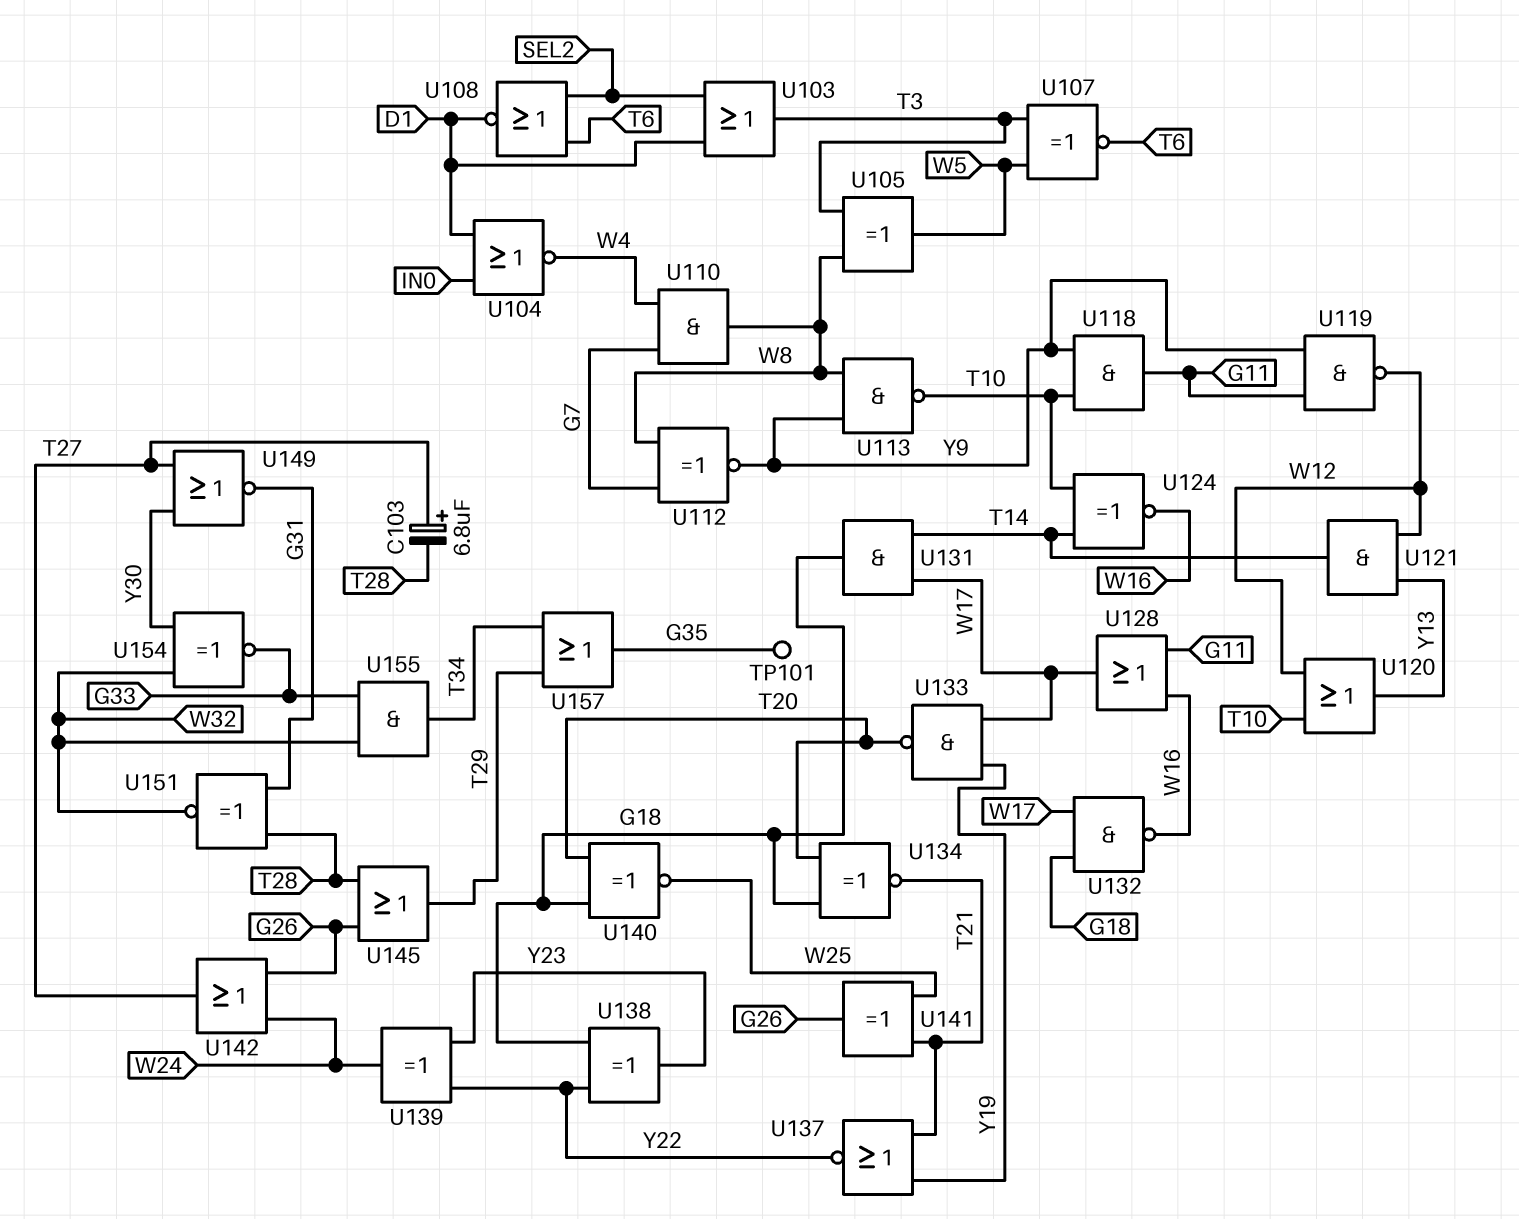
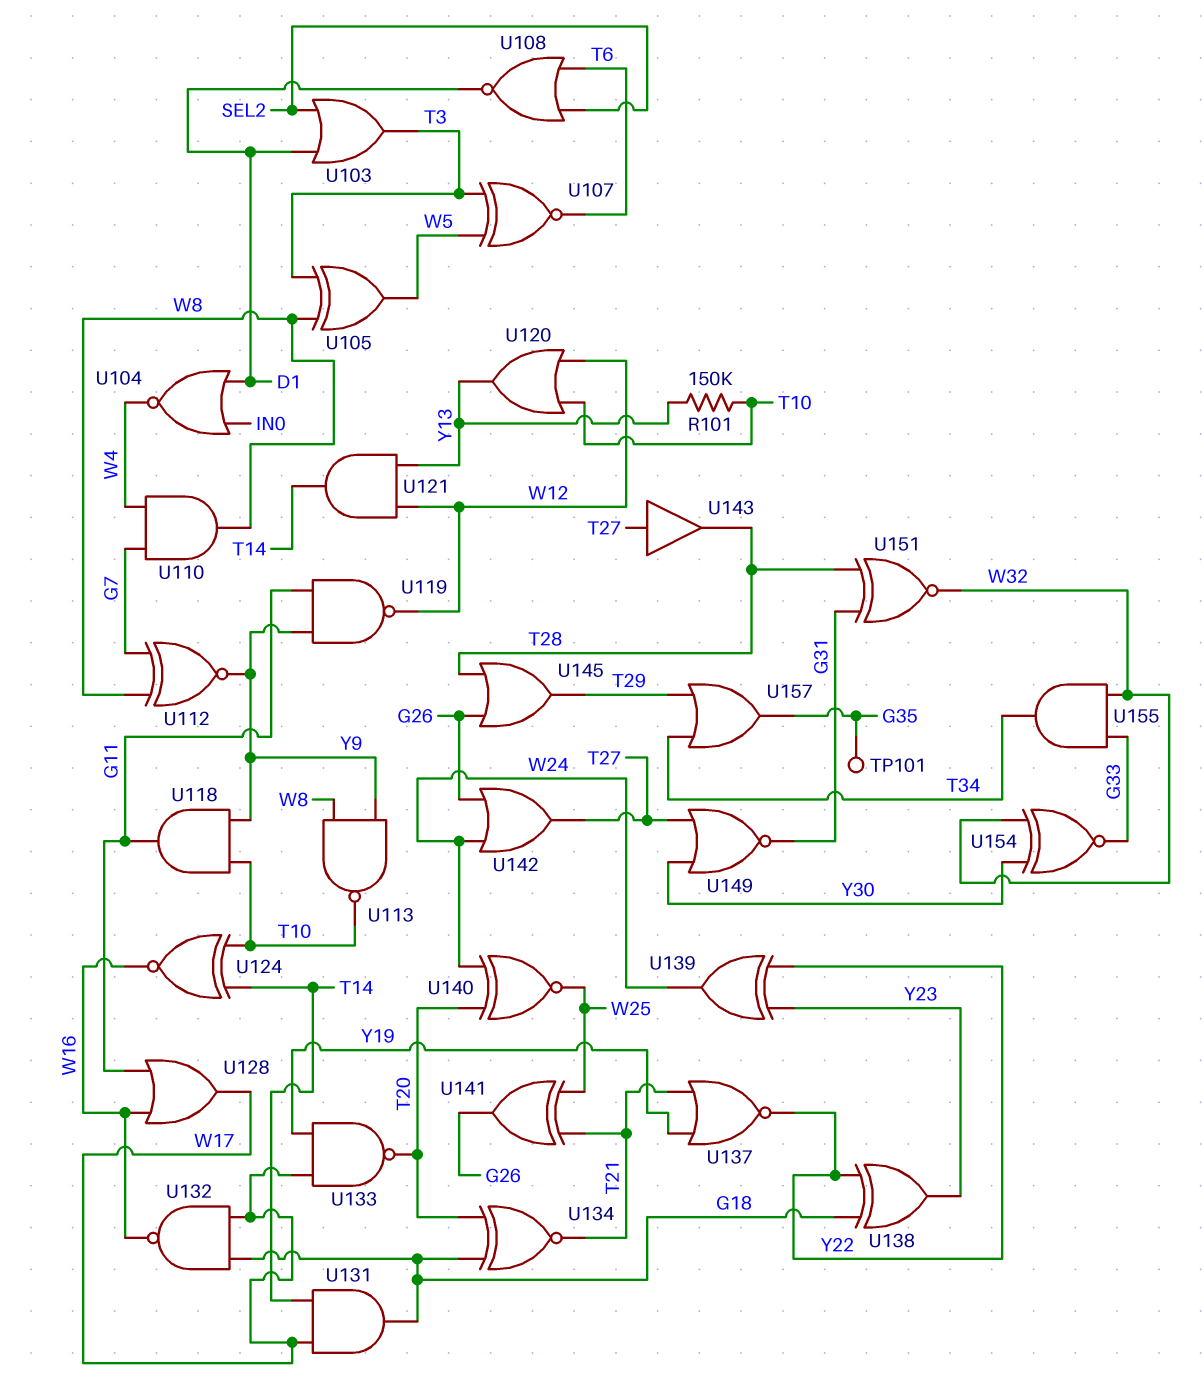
C103: 6.8uF (plus T27, minus T28) -> none
R101: none -> 150k (T10, Y13)
U140: XNOR (in G18, in T20, out W25) -> XNOR (in T20, in W24, out W25)
U143: none -> buffer (in T27, out T28)

